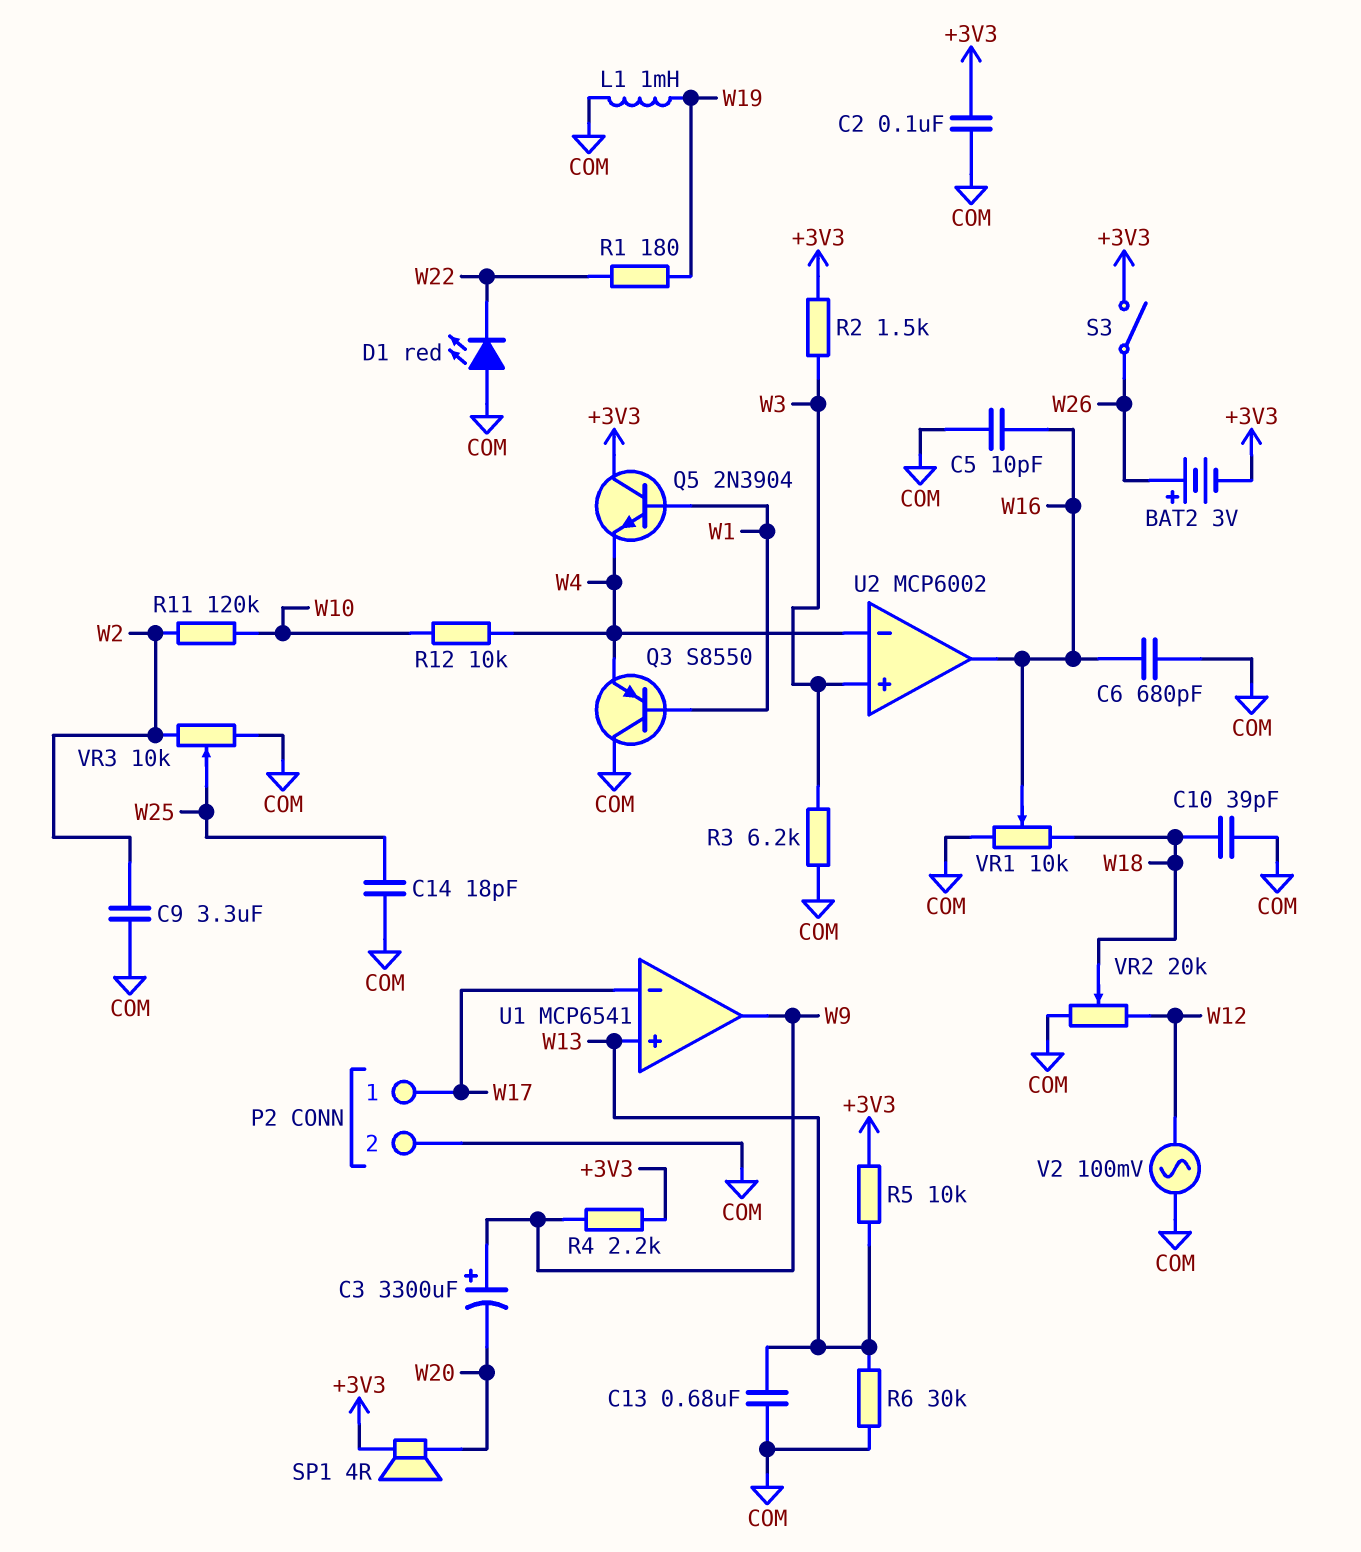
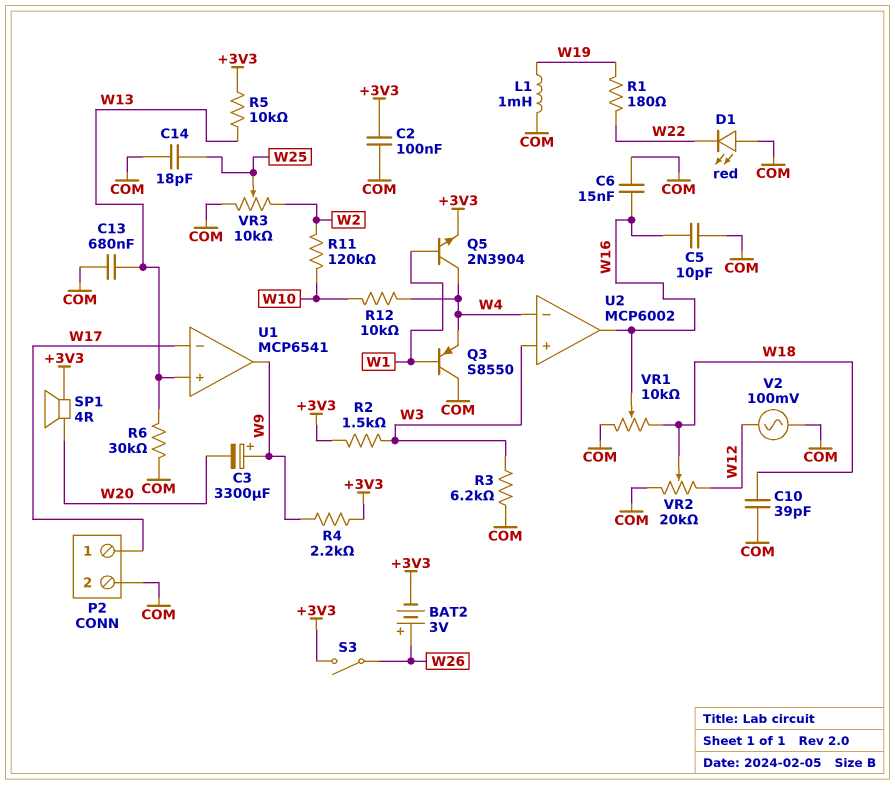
C6: 680pF (COM, W16) -> 15nF (COM, W16)
C9: 3.3uF (COM, W2) -> none
Q5: NPN 2N3904 (B W1, C +3V3, E W4) -> NPN 2N3904 (B W1, C W4, E +3V3)

